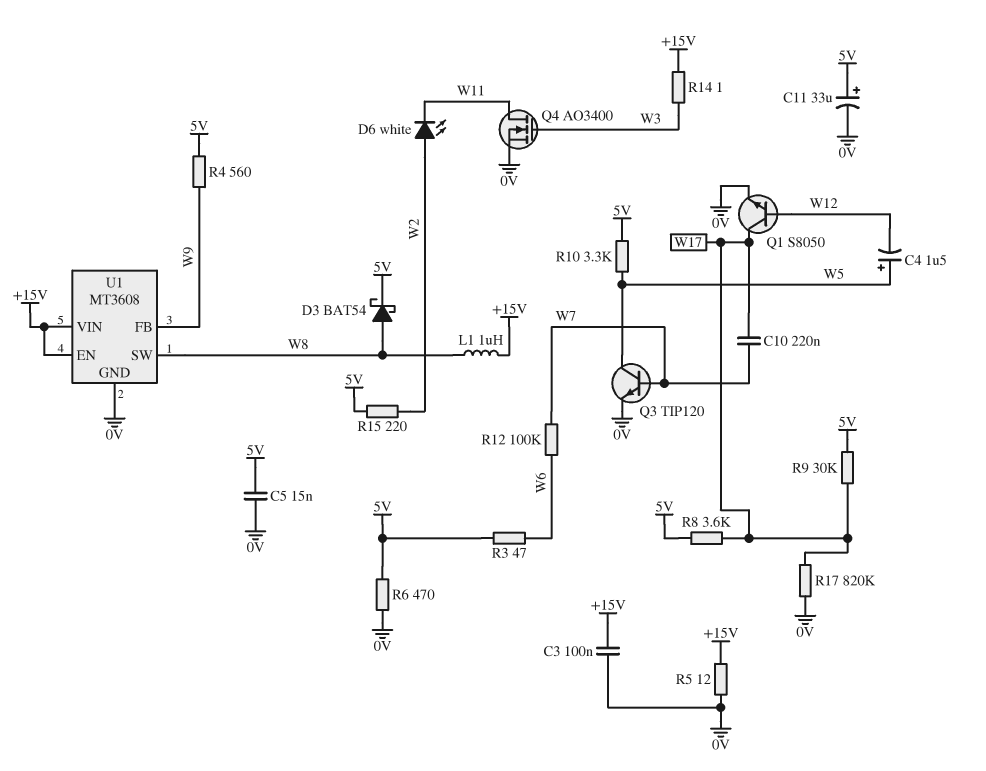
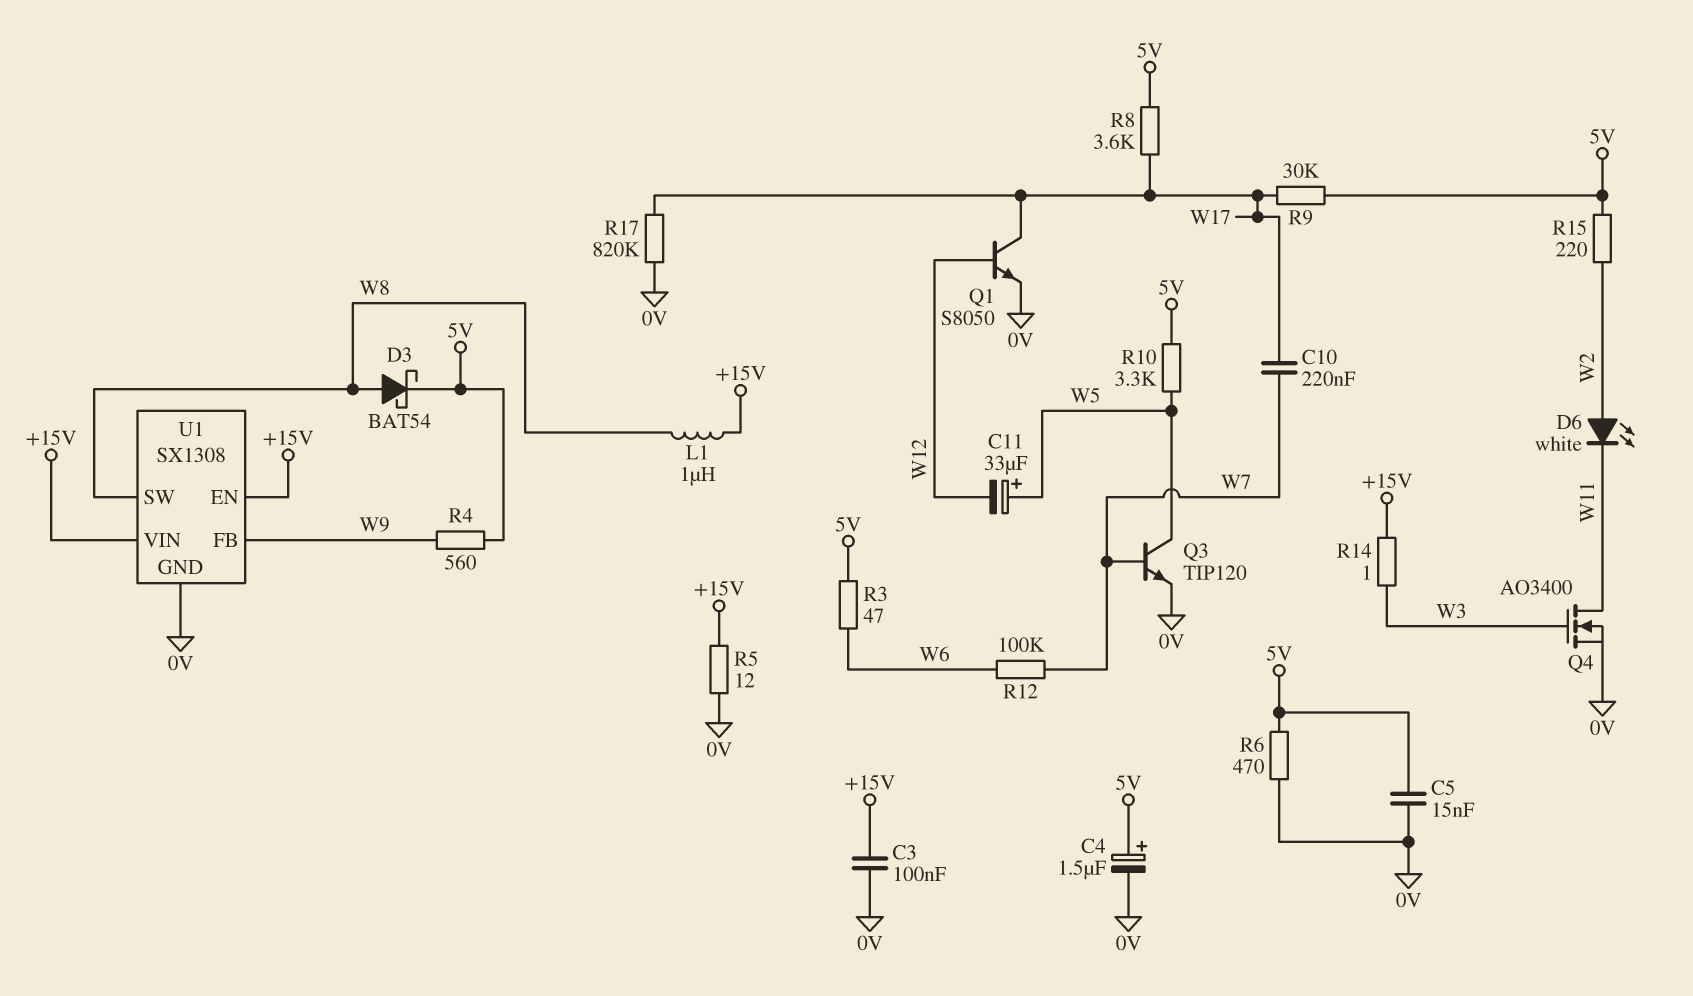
C4: 1.5uF (plus W5, minus W12) -> 1.5uF (plus 5V, minus 0V)
C11: 33uF (plus 5V, minus 0V) -> 33uF (plus W5, minus W12)
U1: MT3608 -> SX1308

